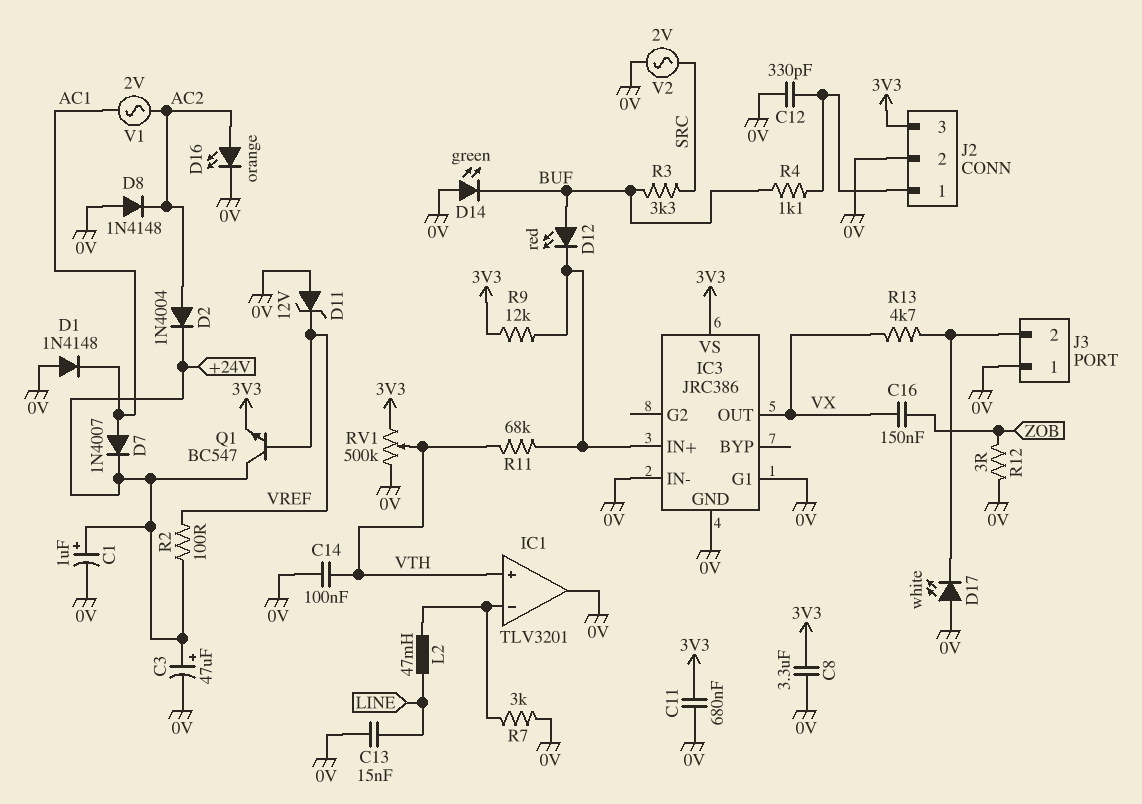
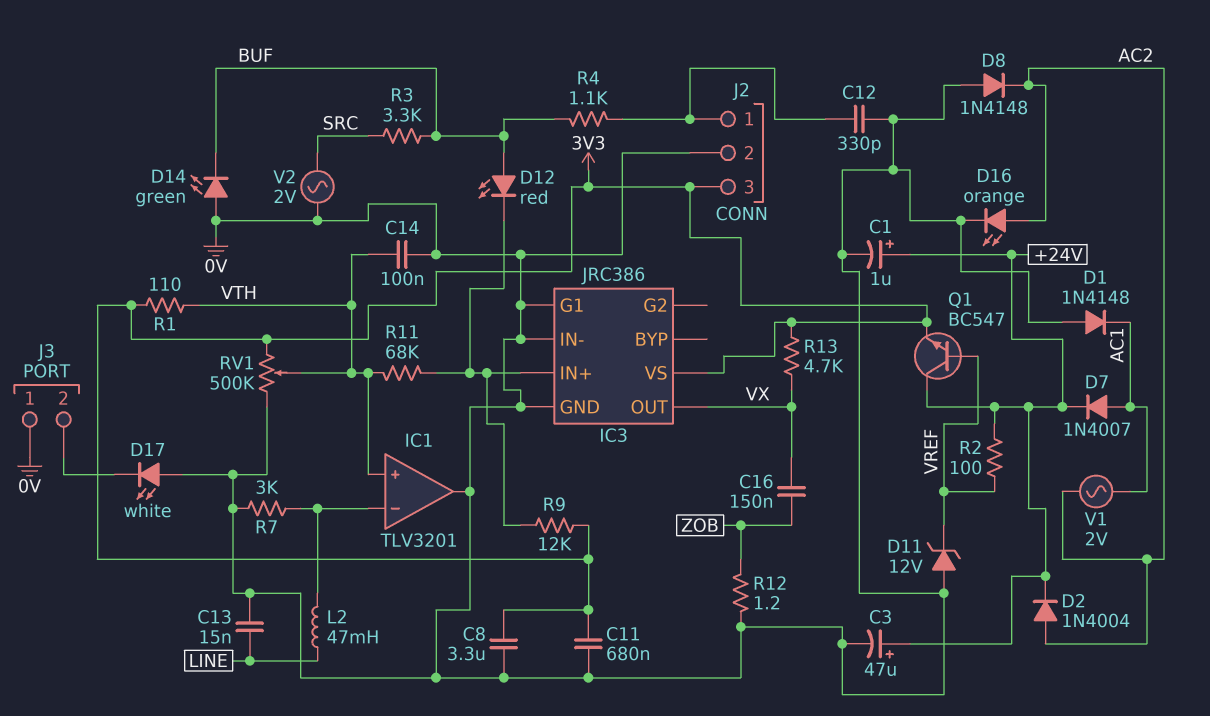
R1: none -> 110 (3V3, VTH)
R12: 3 (0V, ZOB) -> 1.2 (0V, ZOB)
R13: 4.7k (J3/2, VX) -> 4.7k (3V3, VX)

